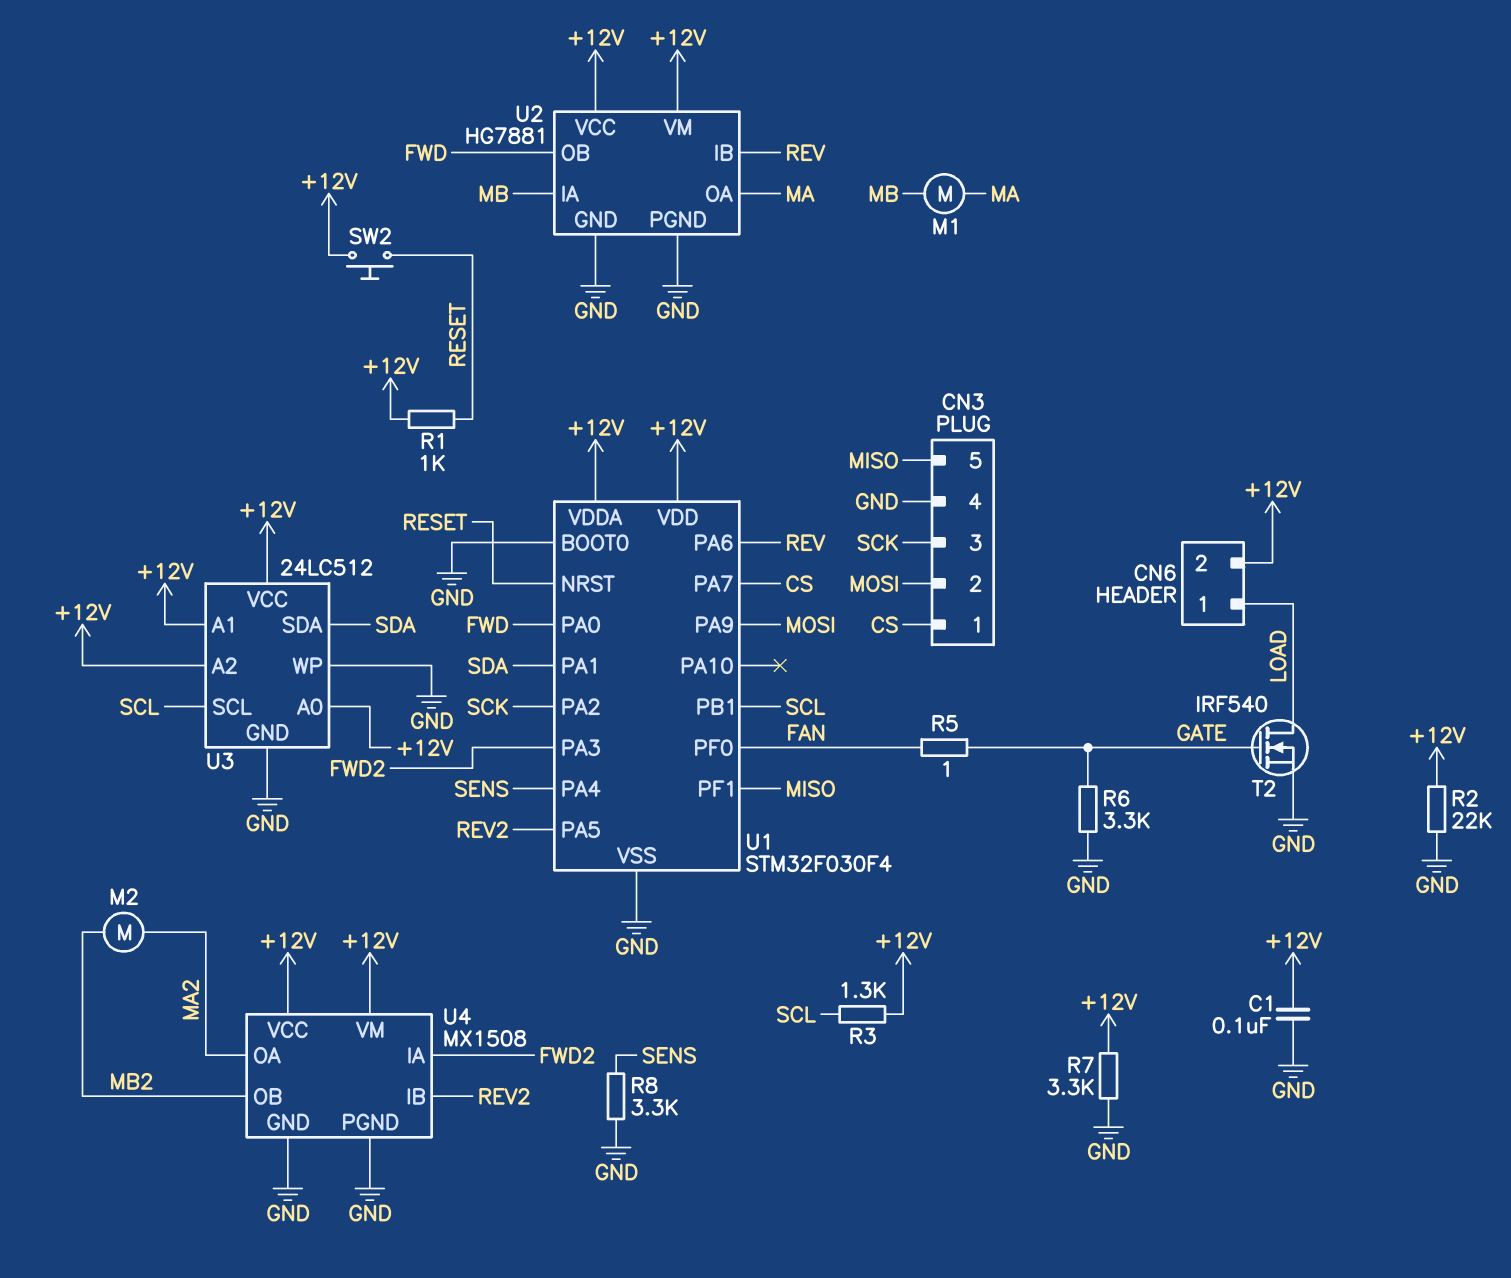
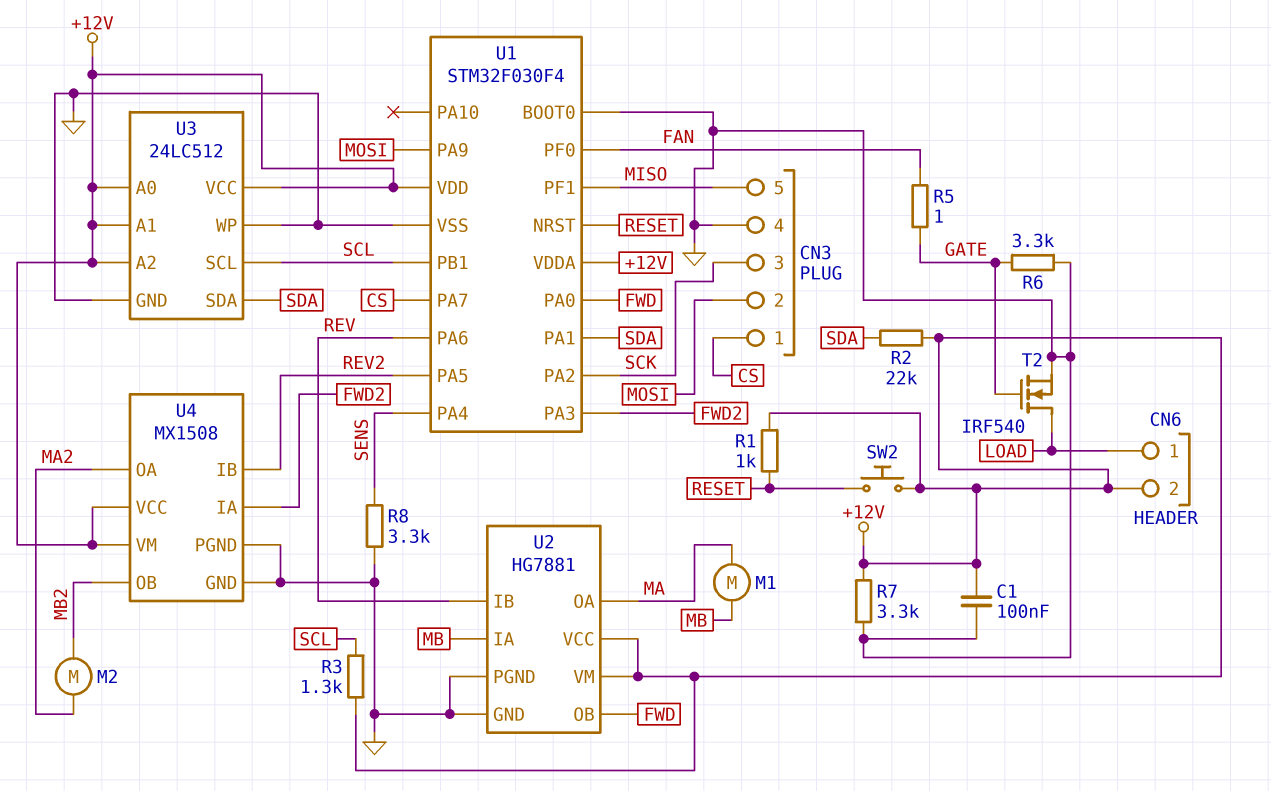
R2: 22k (+12V, GND) -> 22k (+12V, SDA)

